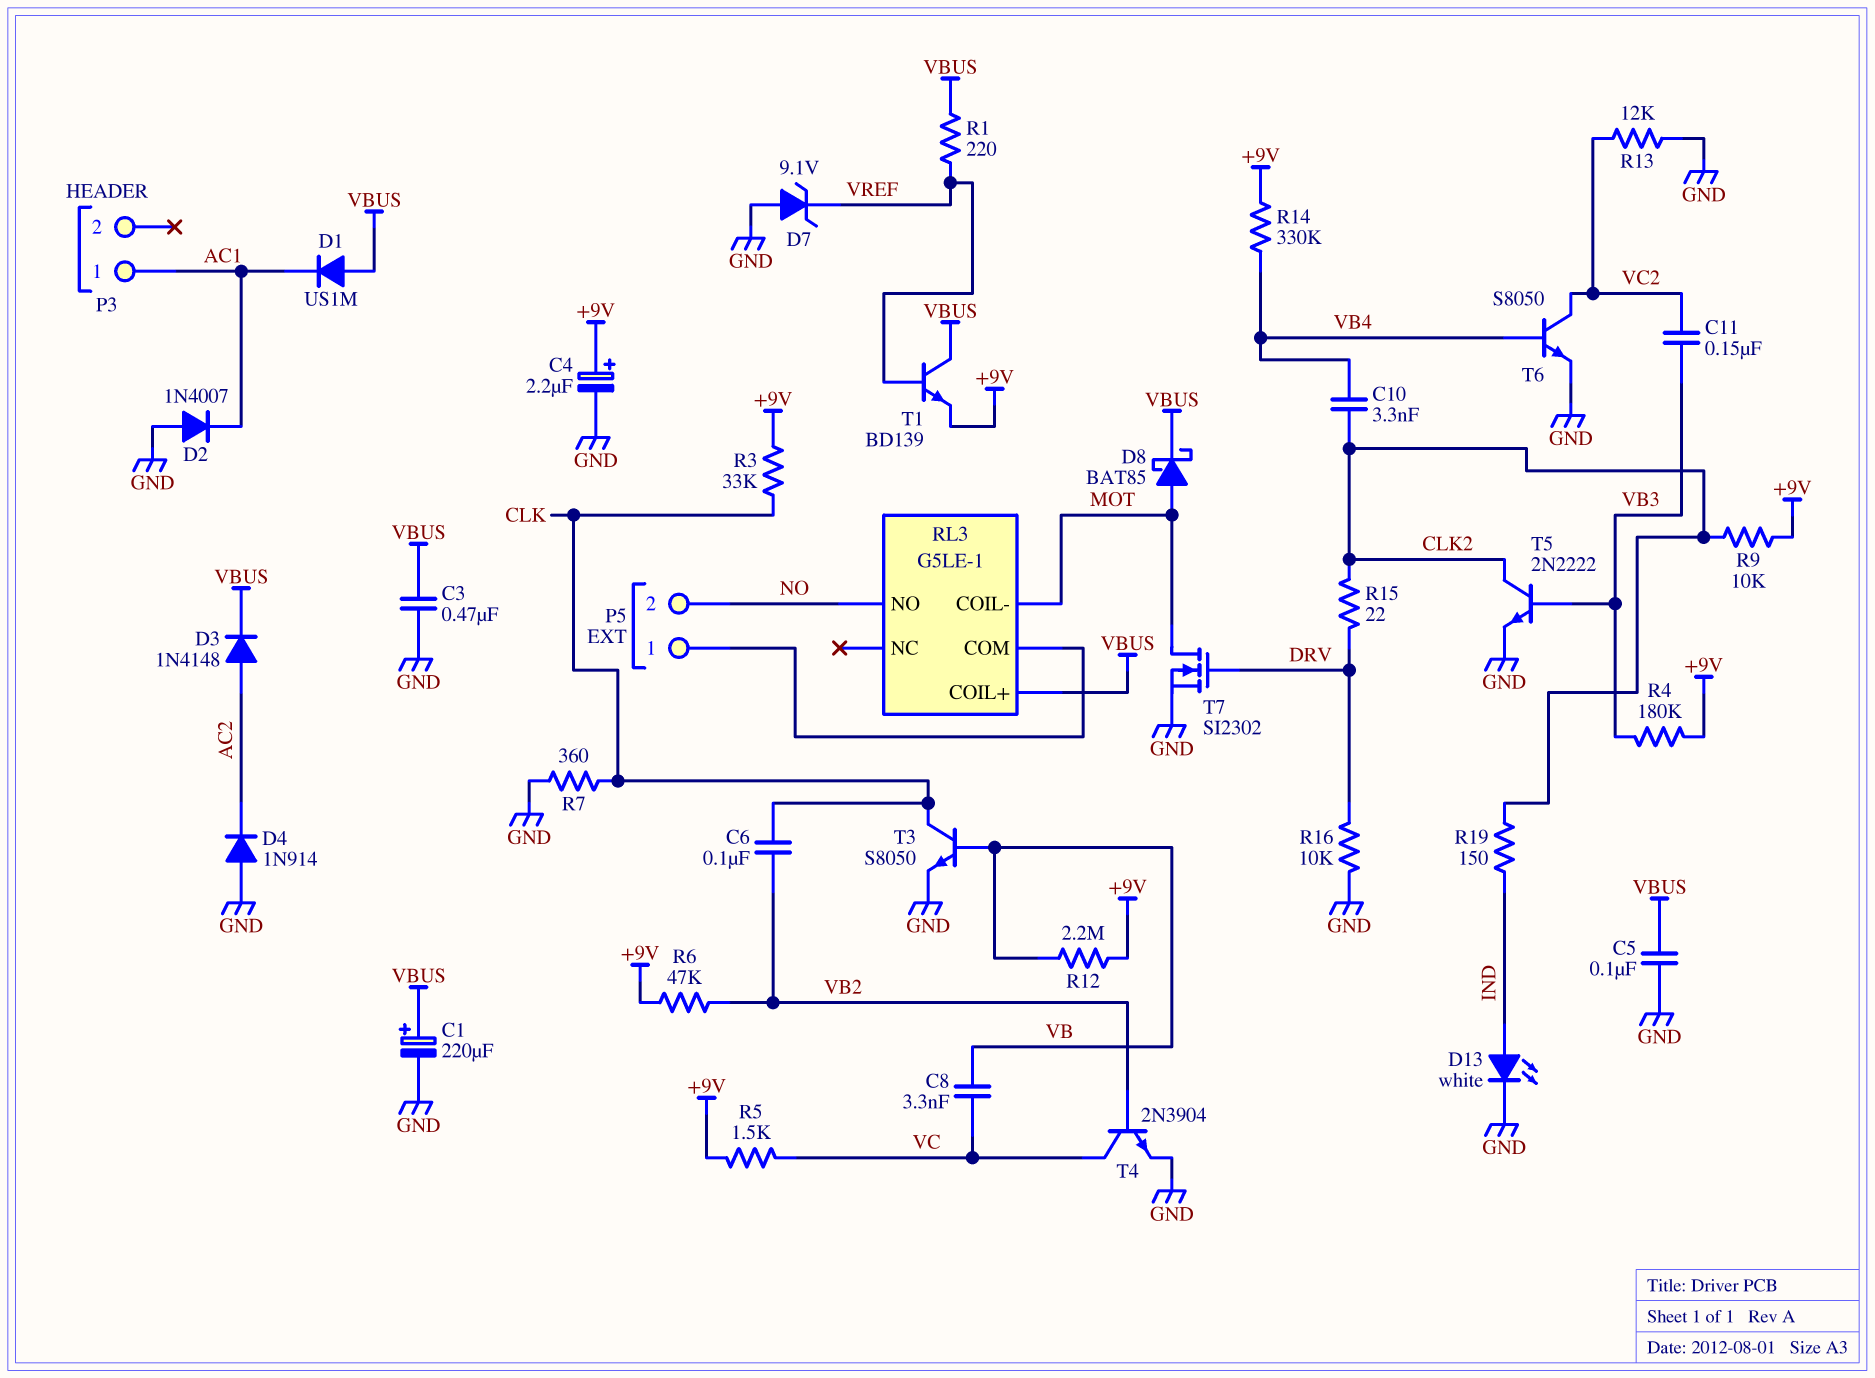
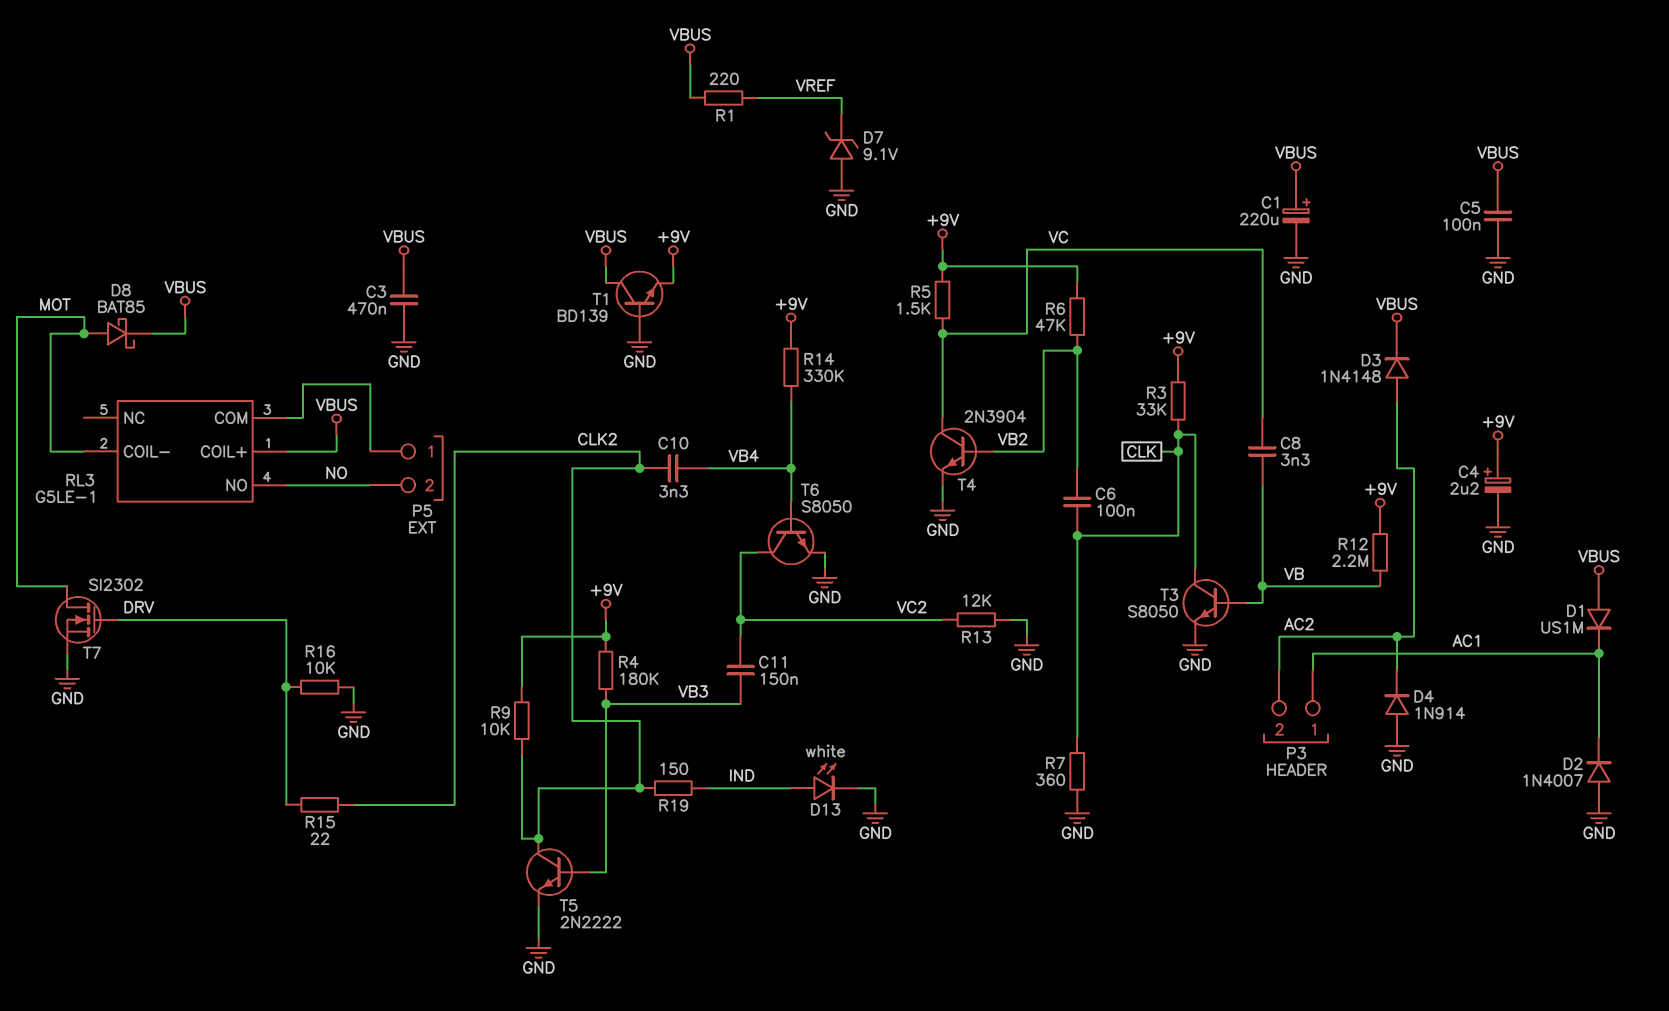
P3 pin 2: none -> AC2
T1: NPN BD139 (B VREF, C VBUS, E +9V) -> NPN BD139 (B GND, C VBUS, E +9V)

